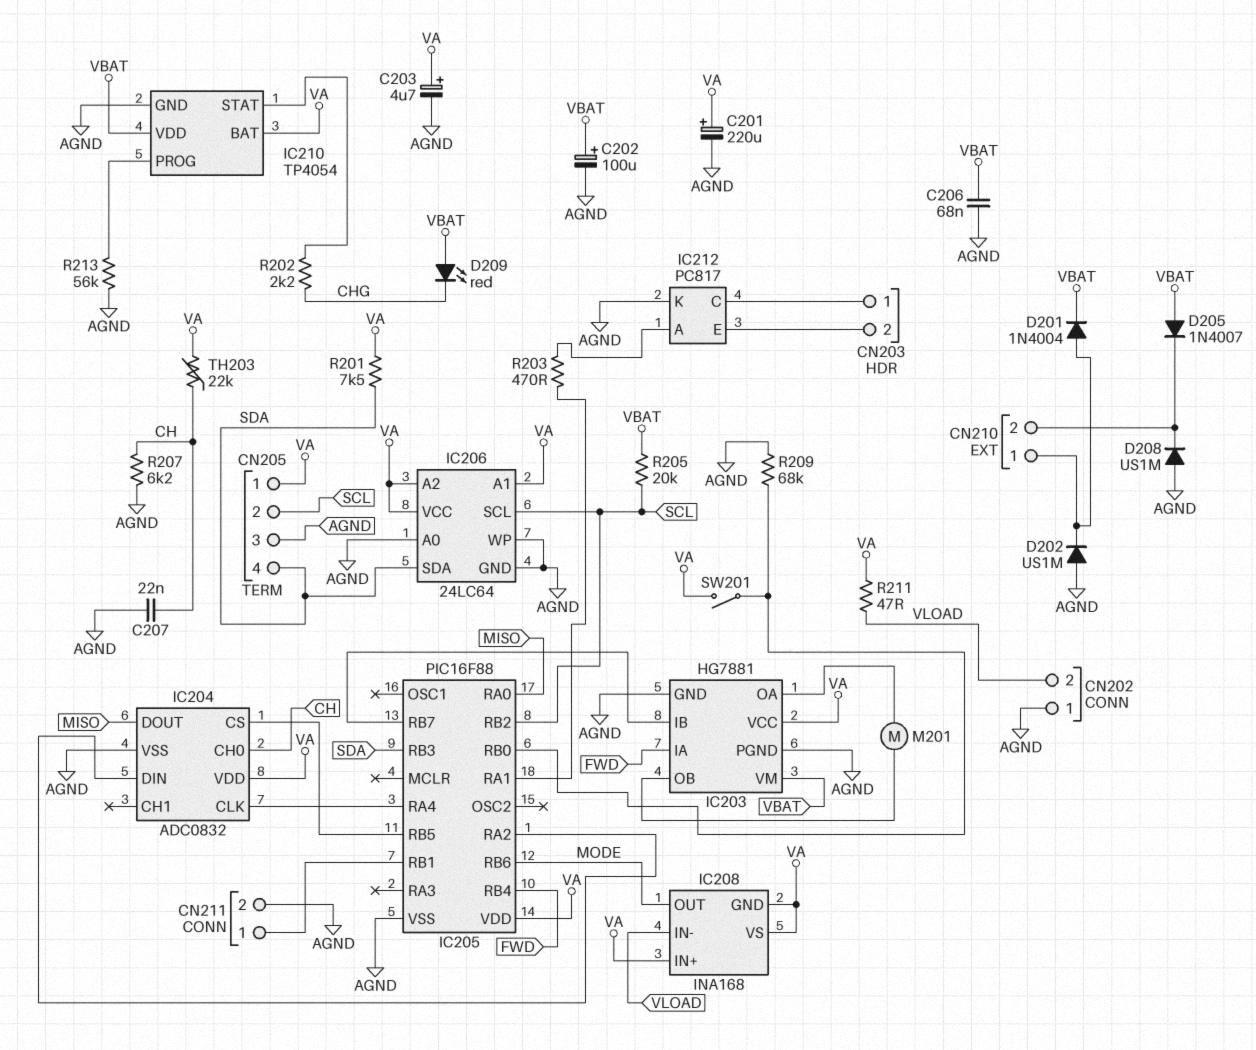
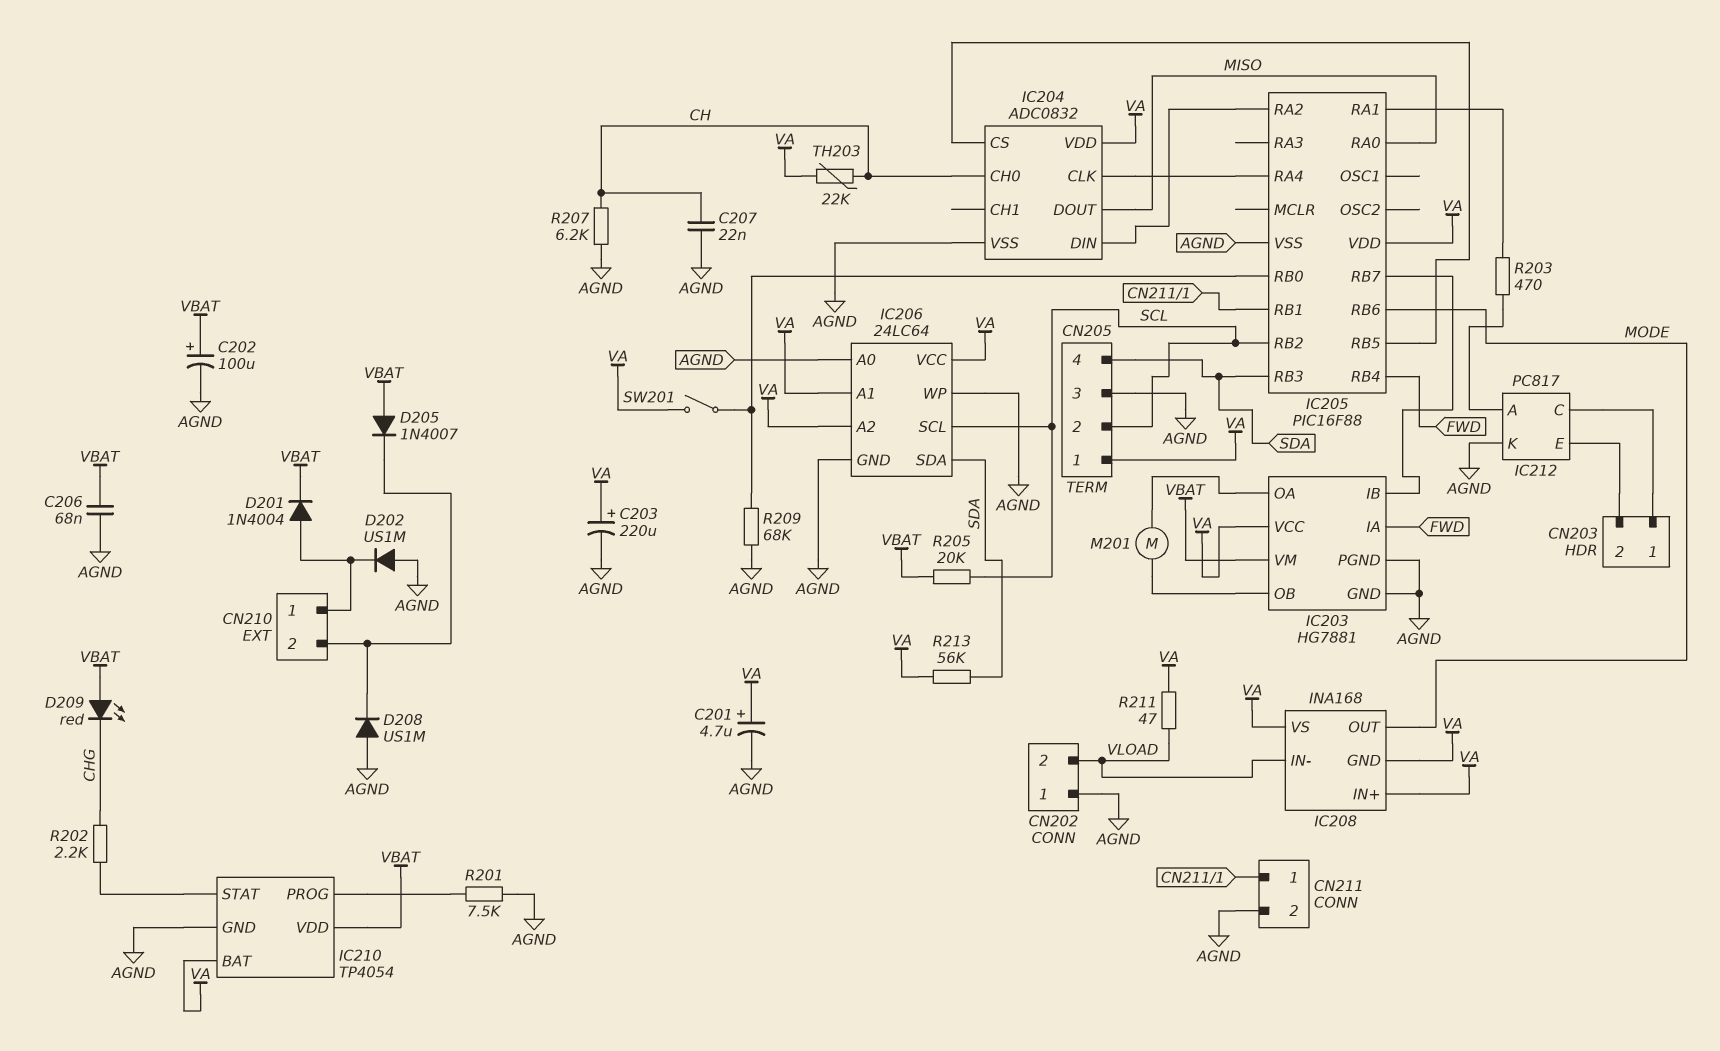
C201: 220uF (plus VA, minus AGND) -> 4.7uF (plus VA, minus AGND)
C203: 4.7uF (plus VA, minus AGND) -> 220uF (plus VA, minus AGND)
R201: 7.5k (SDA, VA) -> 7.5k (AGND, IC210/PROG)
R213: 56k (AGND, IC210/PROG) -> 56k (SDA, VA)

